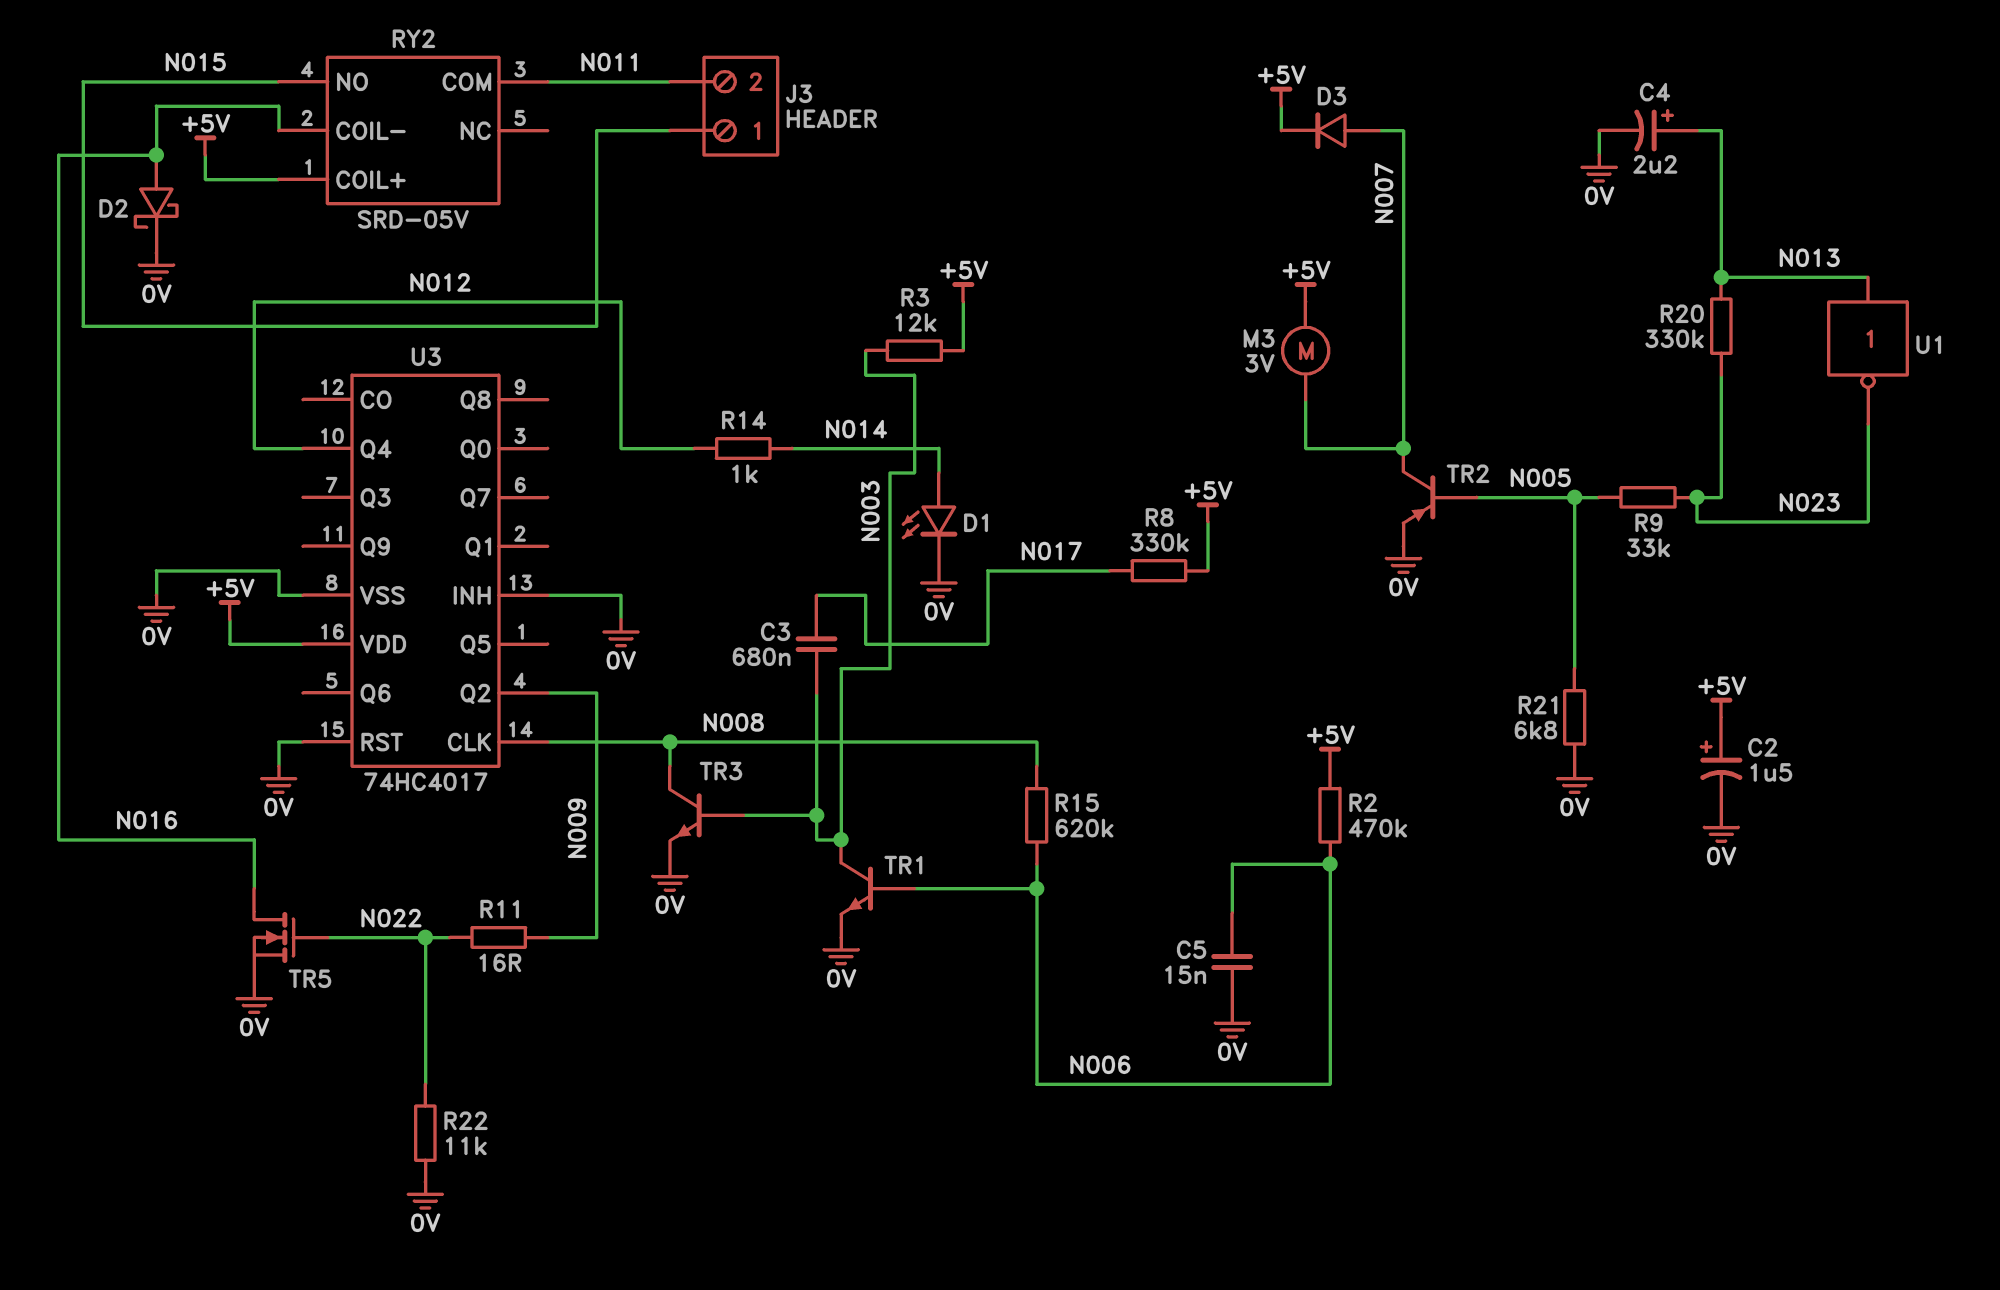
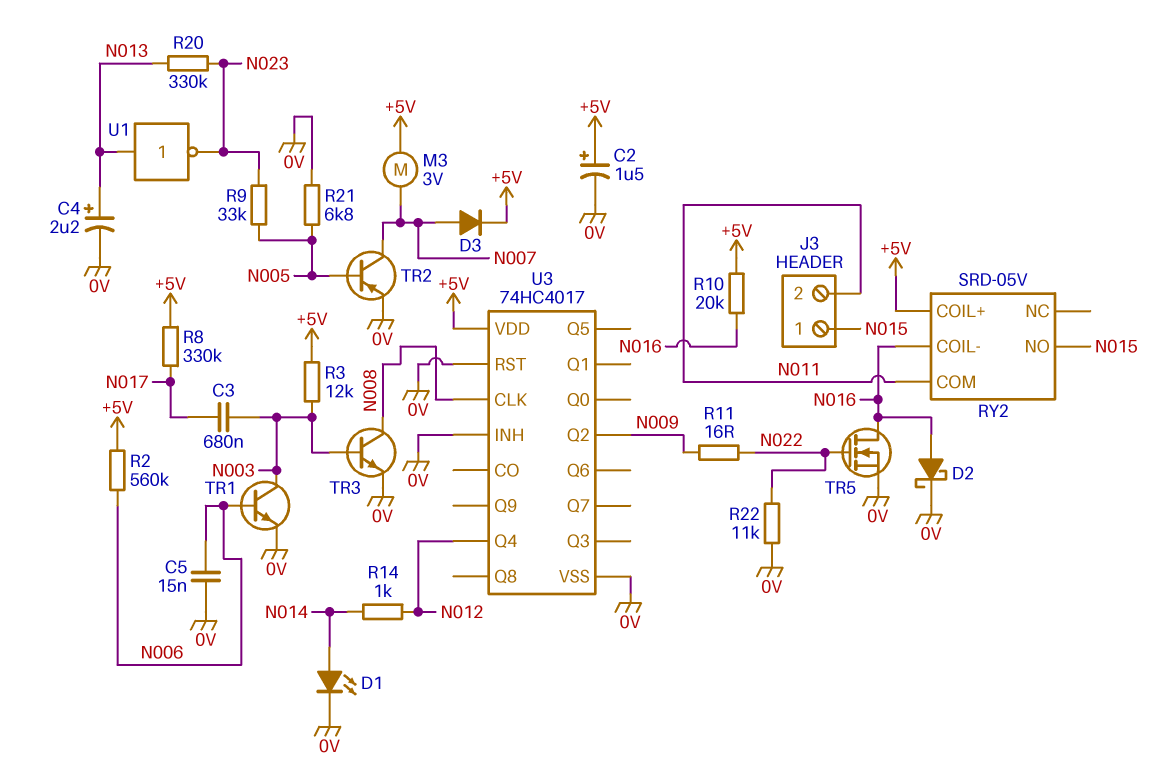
R2: 470k (+5V, N006) -> 560k (+5V, N006)
R10: none -> 20k (+5V, N016)
R15: 620k (N006, N008) -> none

